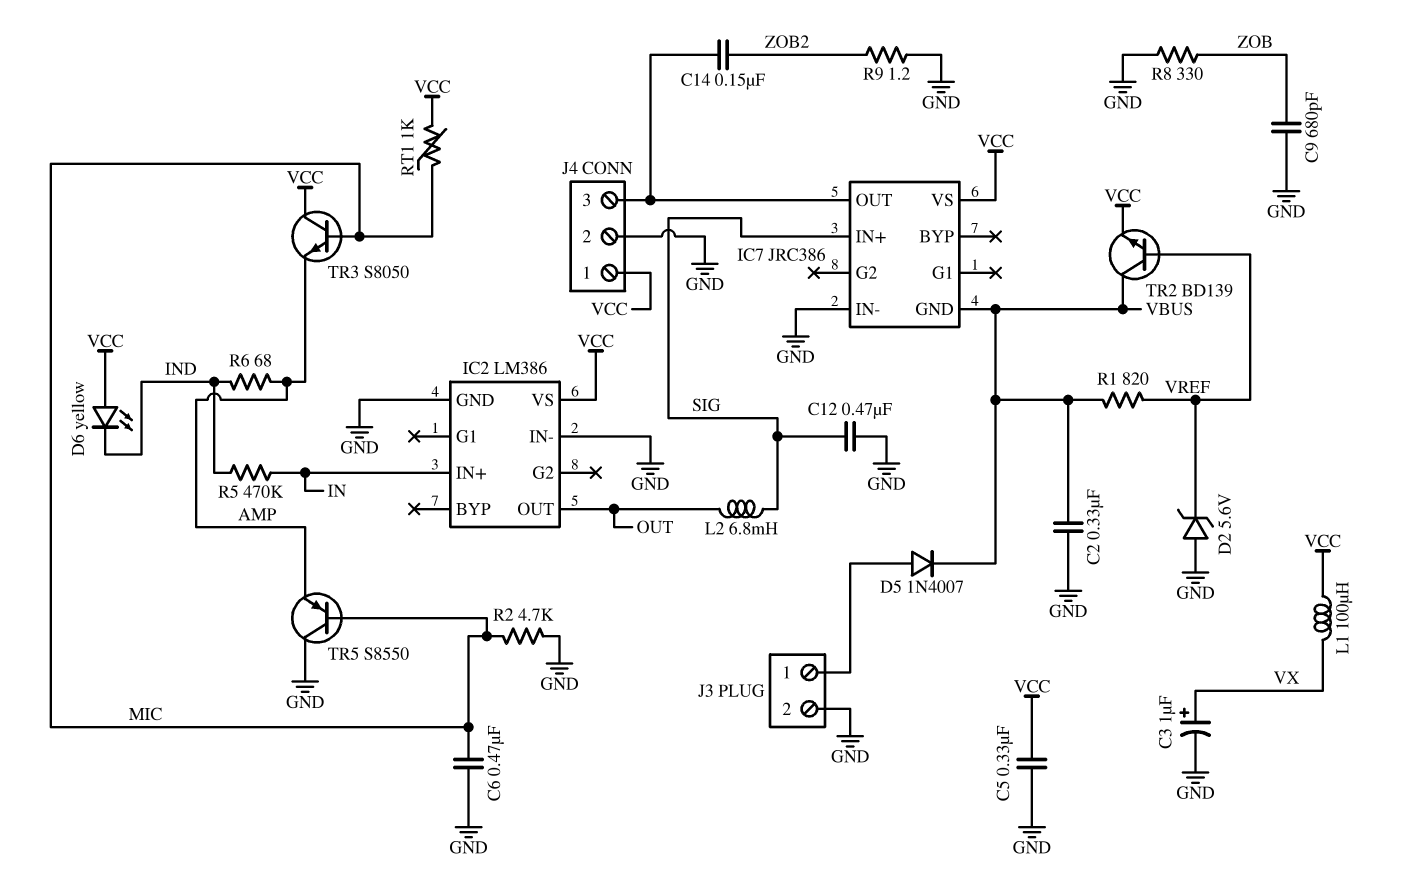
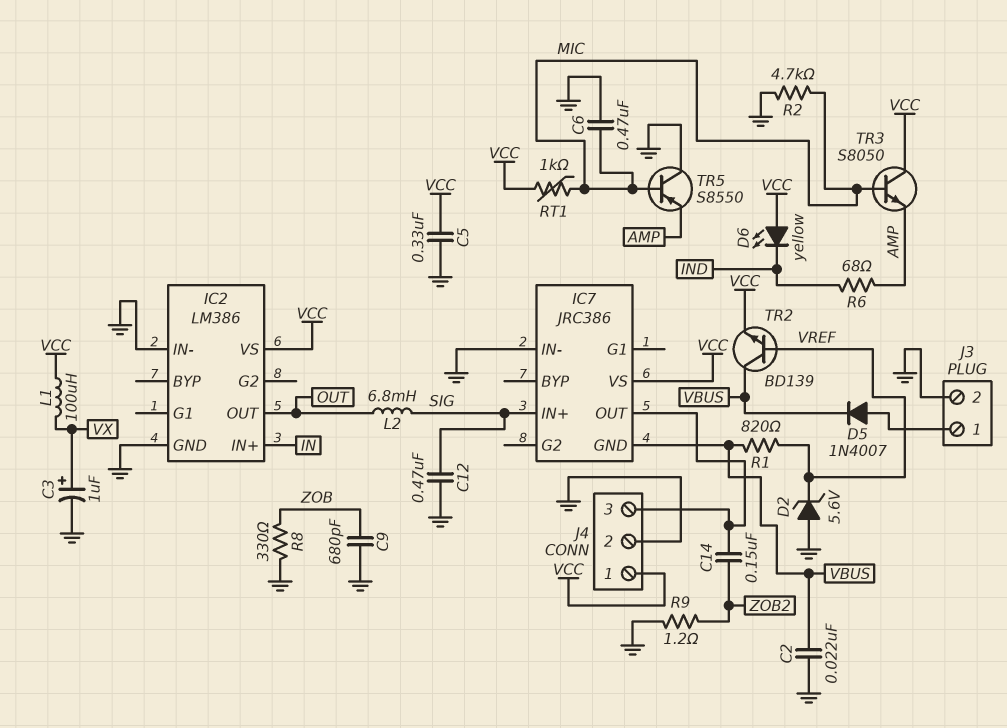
C2: 330nF (GND, VBUS) -> 22nF (GND, VBUS)
R5: 470k (IN, IND) -> none

